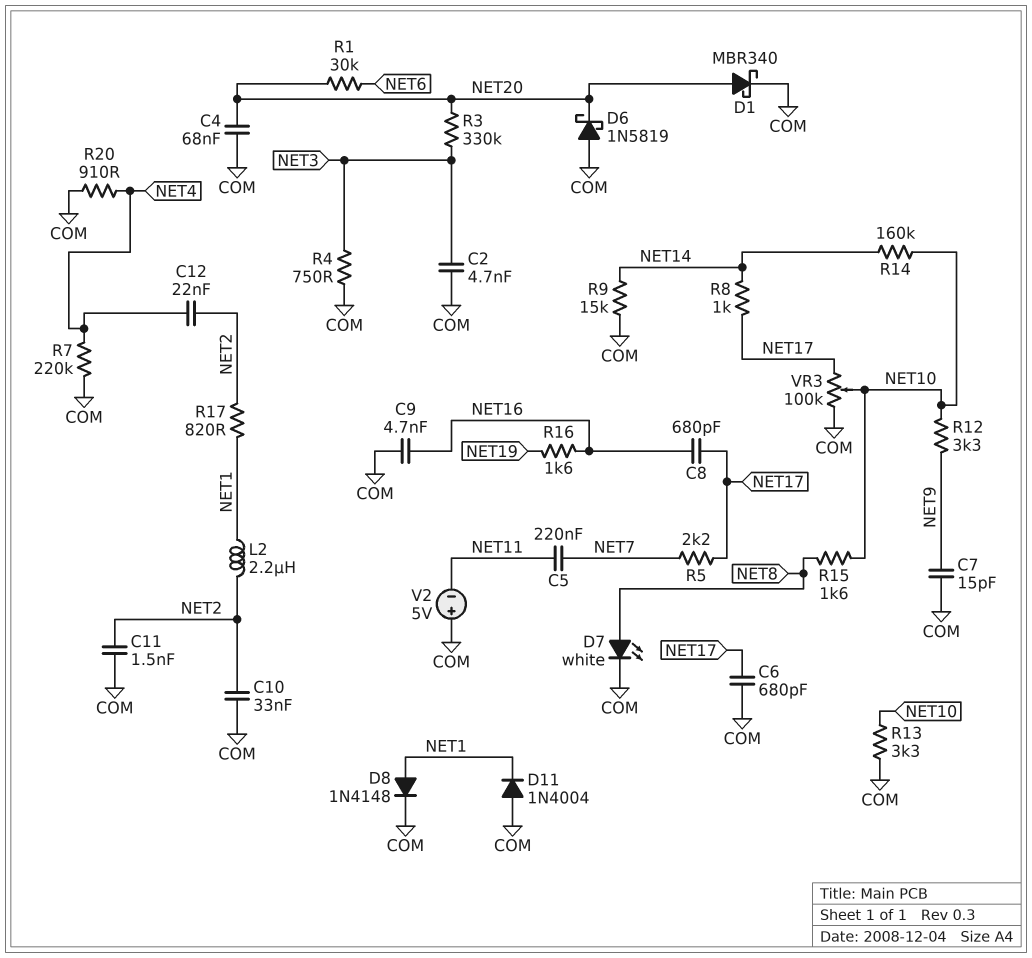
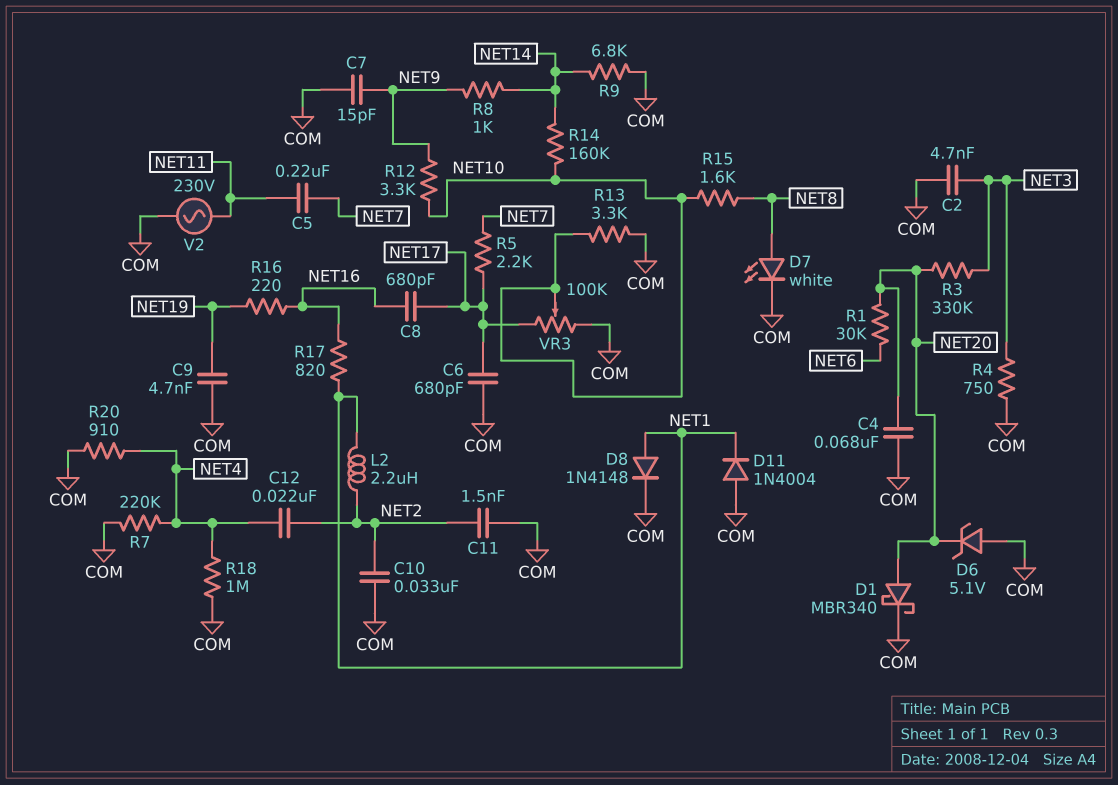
C9: 4.7nF (COM, NET16) -> 4.7nF (COM, NET19)
D6: schottky 1N5819 (A COM, K NET20) -> zener 5.1V (A COM, K NET20)
R8: 1k (NET14, NET17) -> 1k (NET9, NET14)
R9: 15k (COM, NET14) -> 6.8k (COM, NET14)
R16: 1.6k (NET16, NET19) -> 220 (NET16, NET19)
R17: 820 (NET1, NET2) -> 820 (NET1, NET16)
R18: none -> 1M (COM, NET4)
V2: 5V (plus COM, minus NET11) -> AC 230V (COM, NET11)

